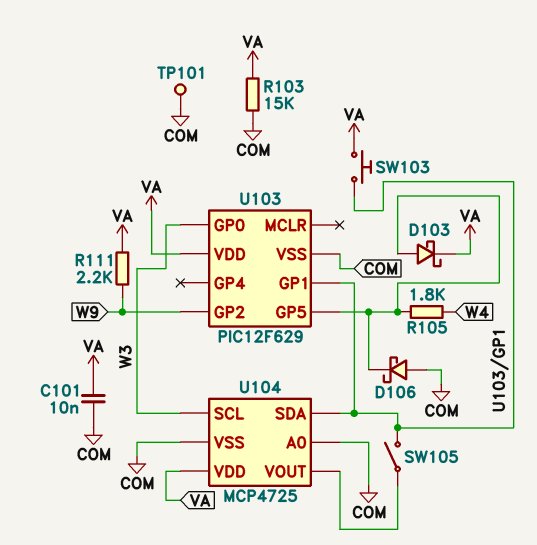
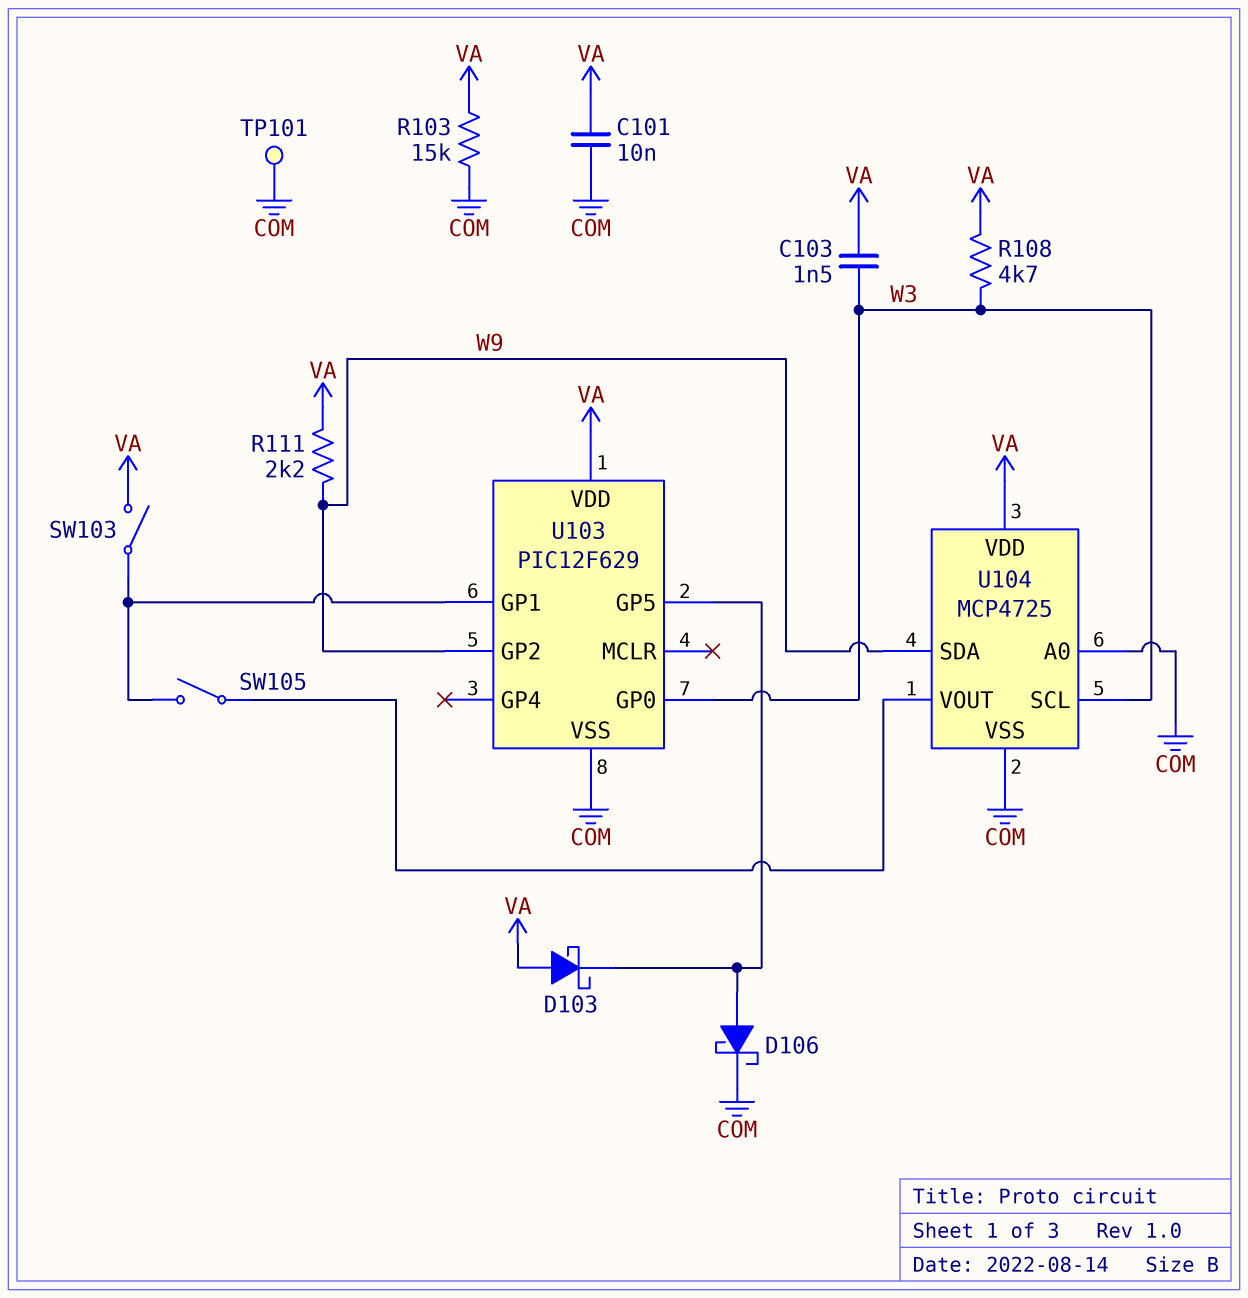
C103: none -> 1.5nF (VA, W3)
D103: schottky (A U103/GP5, K VA) -> schottky (A VA, K U103/GP5)
D106: schottky (A COM, K U103/GP5) -> schottky (A U103/GP5, K COM)
R105: 1.8k (U103/GP5, W4) -> none
R108: none -> 4.7k (VA, W3)
SW103: button (U103/GP1, VA) -> switch (U103/GP1, VA)
U104 pin SDA: U103/GP1 -> W9

